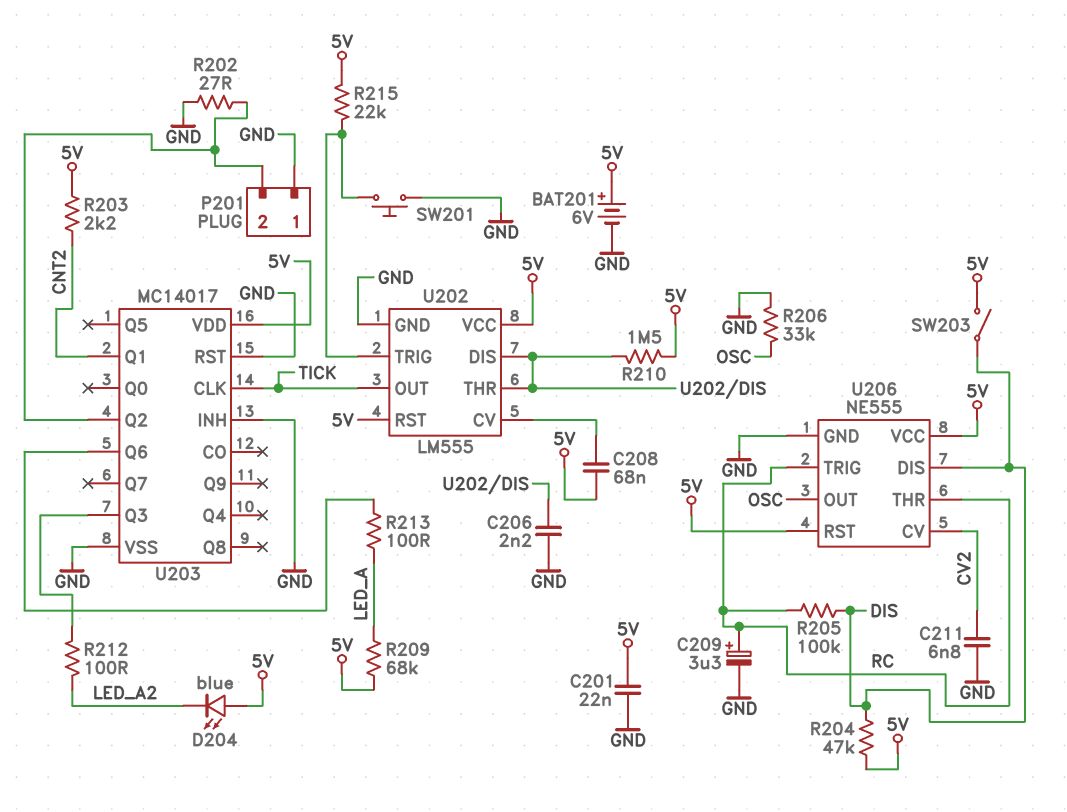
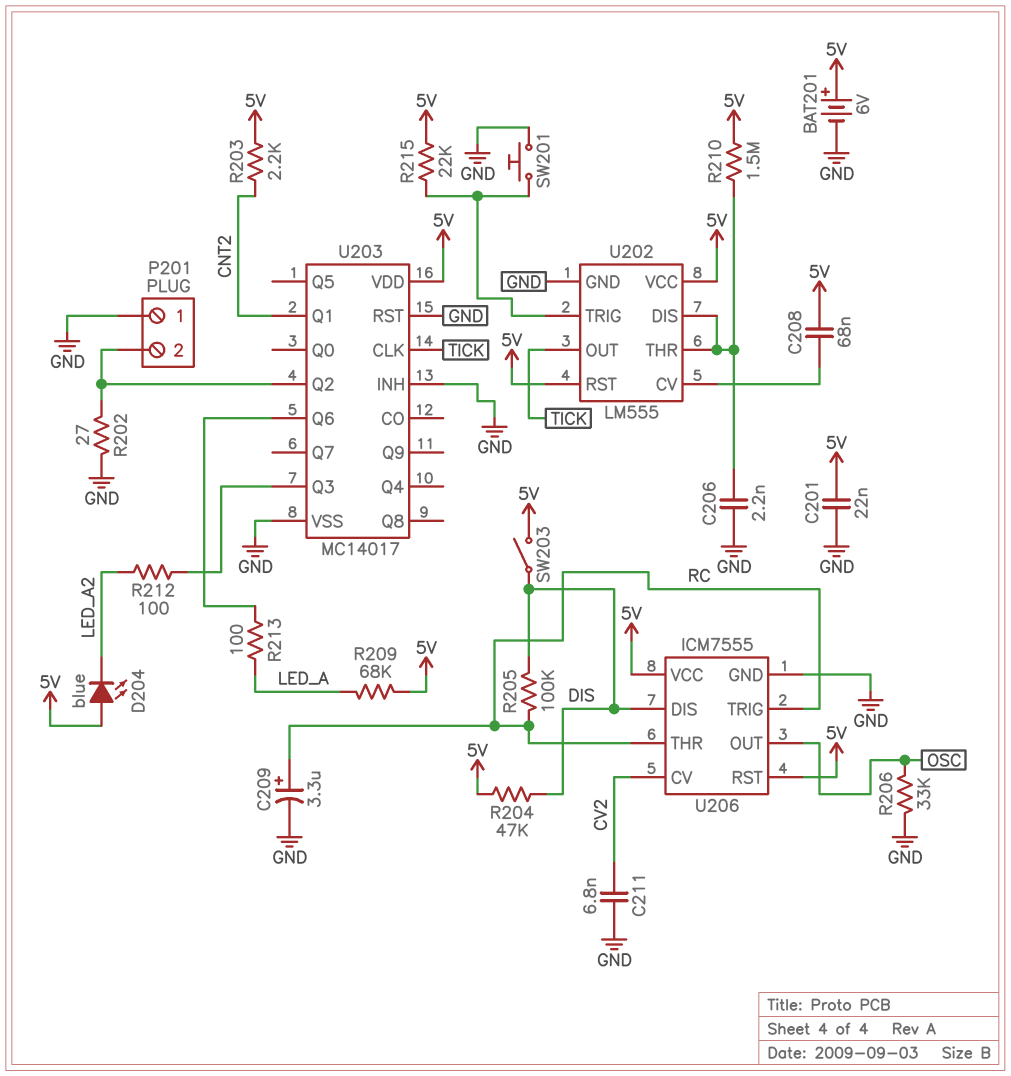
U206: NE555 -> ICM7555

